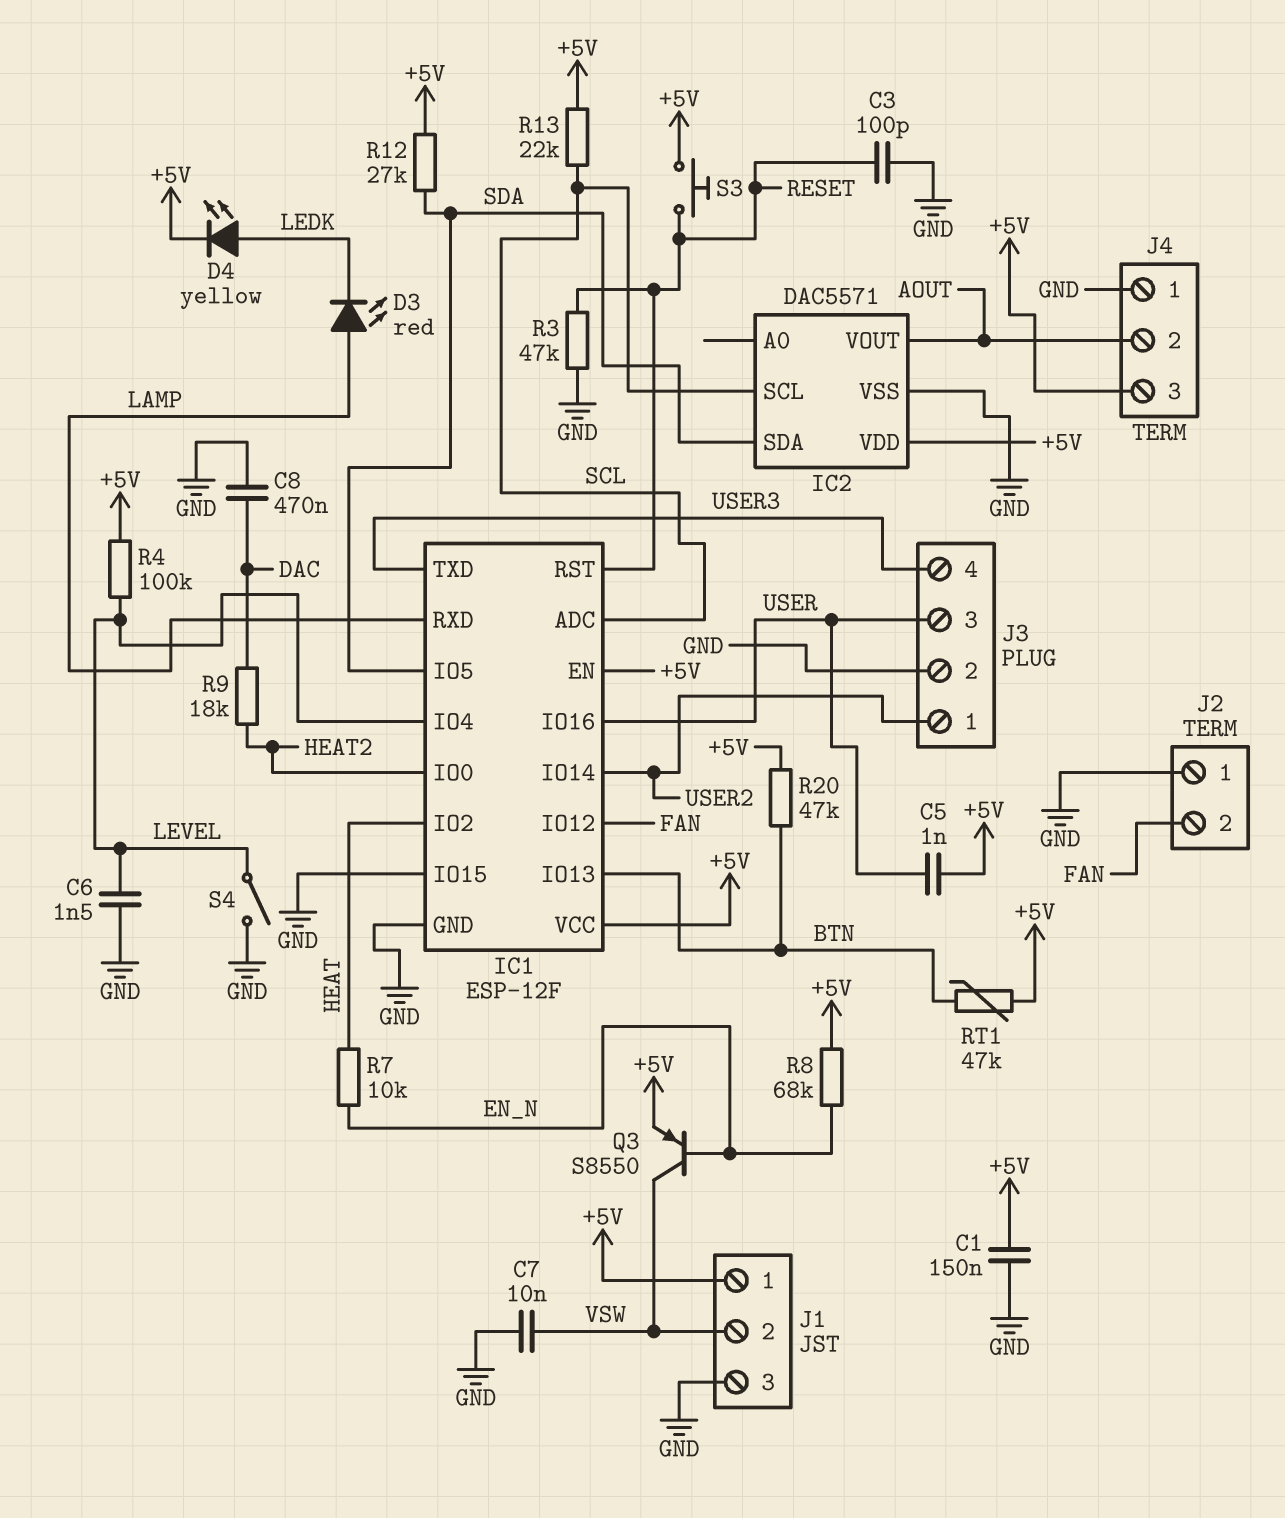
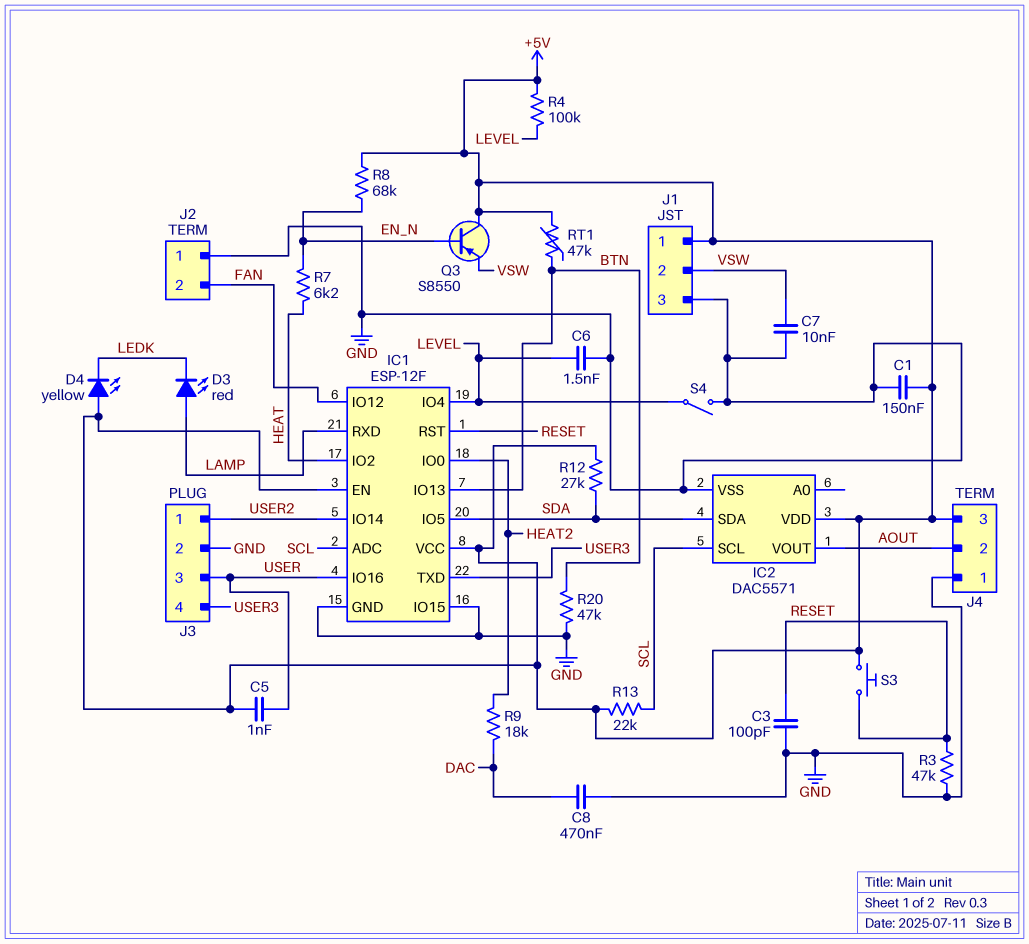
D4: LED yellow (A LEDK, K +5V) -> LED yellow (A +5V, K LEDK)
Q3: PNP S8550 (B EN_N, C VSW, E +5V) -> PNP S8550 (B EN_N, C +5V, E VSW)
R7: 10k (EN_N, HEAT) -> 6.2k (EN_N, HEAT)
R20: 47k (+5V, BTN) -> 47k (BTN, GND)

